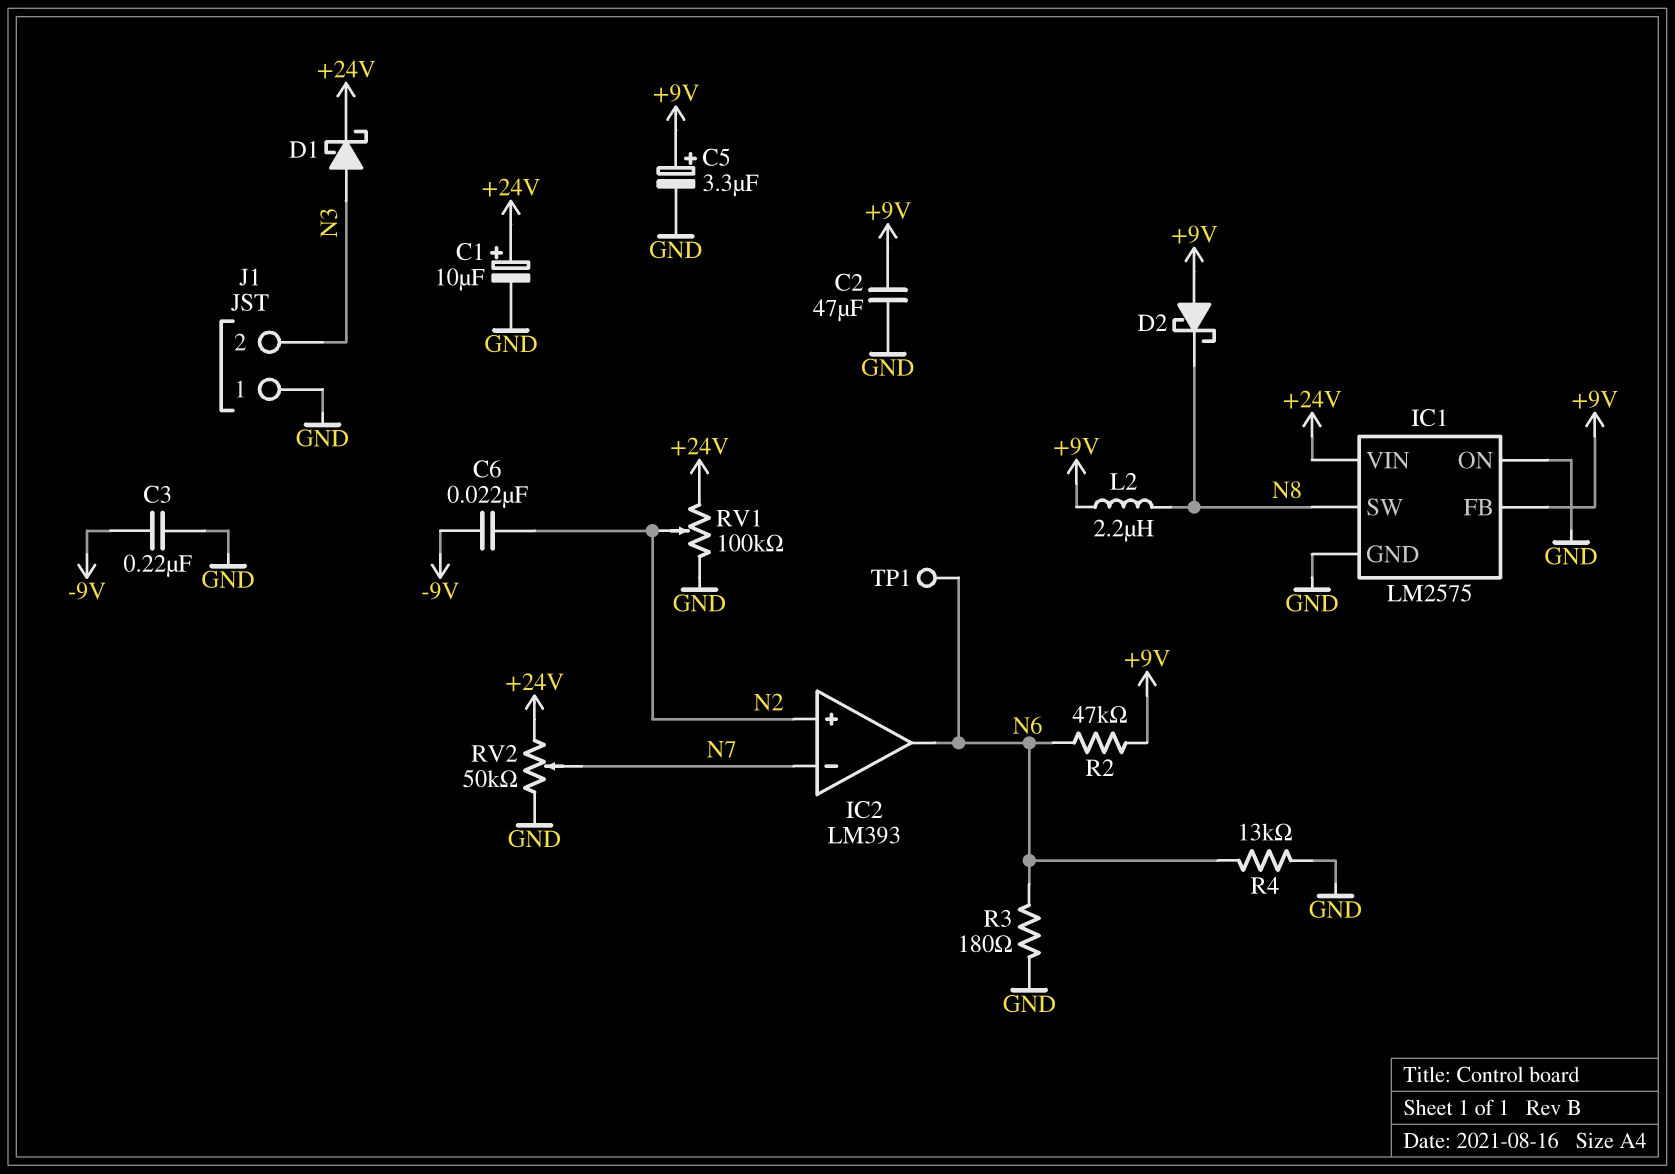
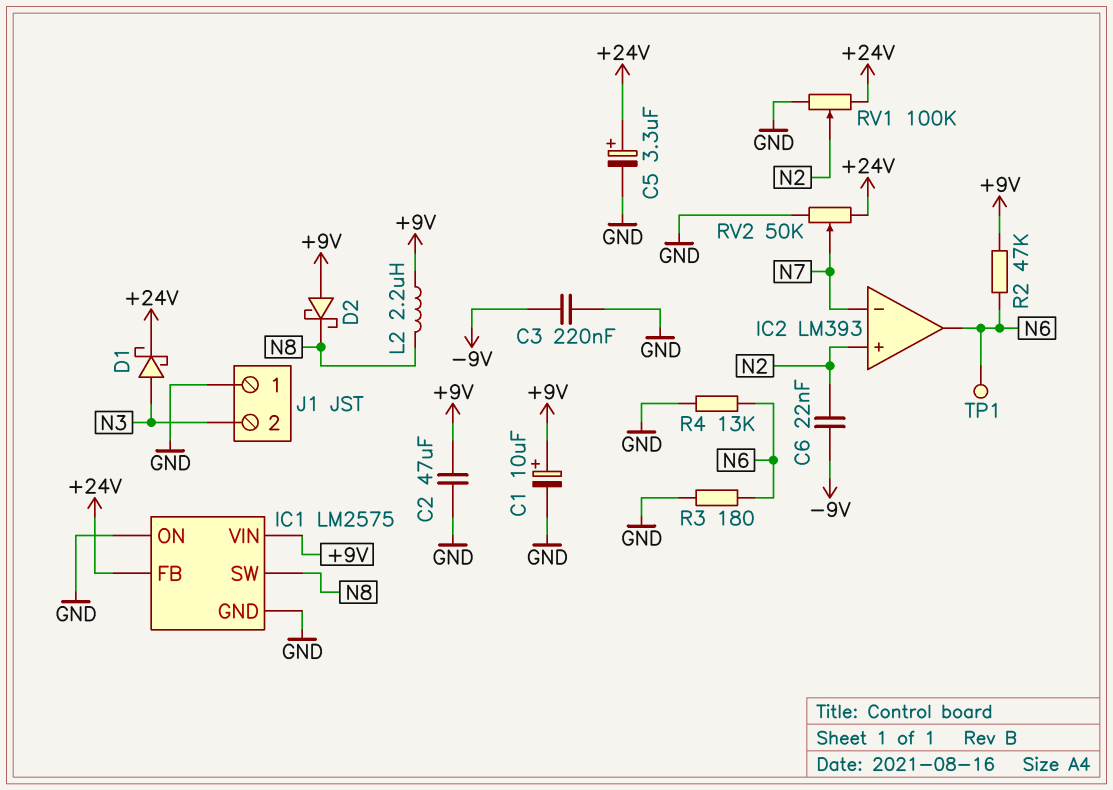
C1: 10uF (plus +24V, minus GND) -> 10uF (plus +9V, minus GND)
C5: 3.3uF (plus +9V, minus GND) -> 3.3uF (plus +24V, minus GND)
IC1 pin FB: +9V -> +24V
IC1 pin VIN: +24V -> +9V

